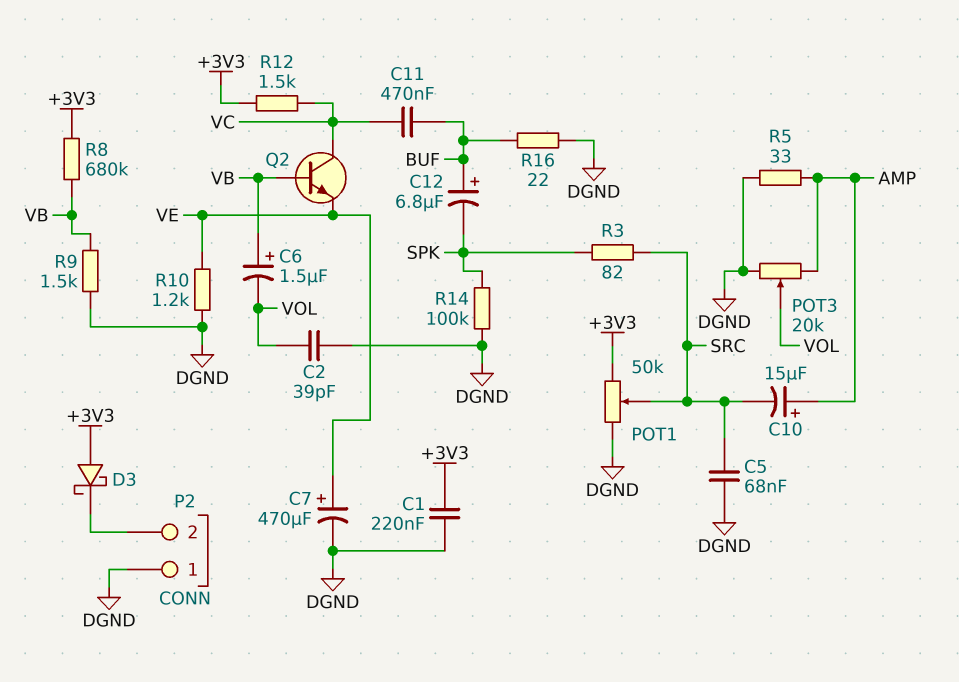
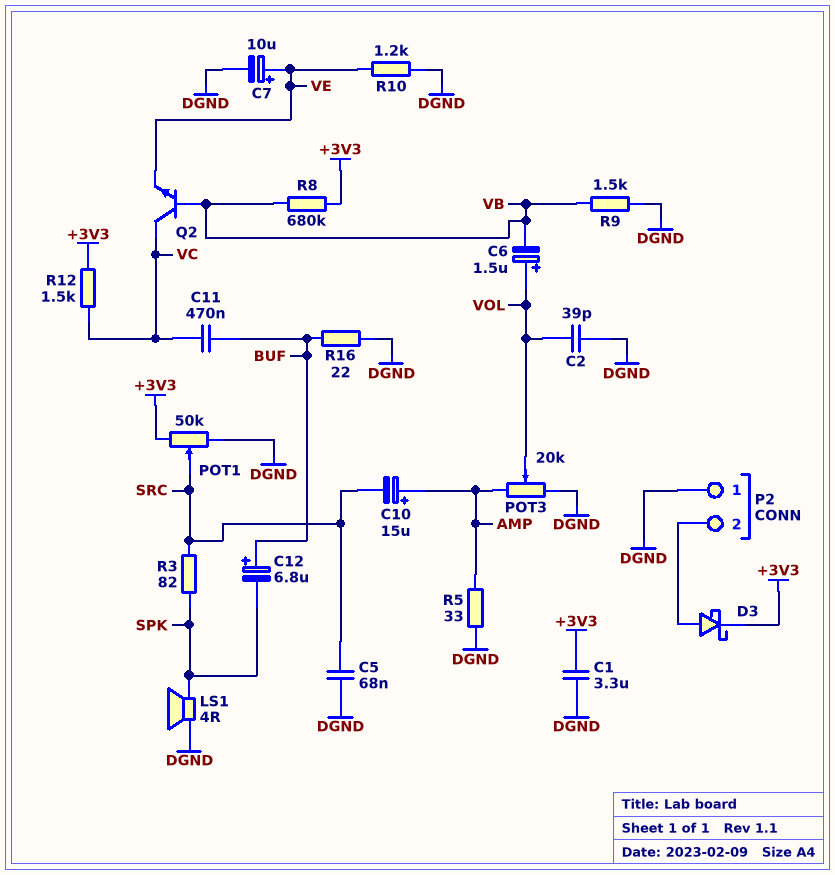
C1: 220nF (+3V3, DGND) -> 3.3uF (+3V3, DGND)
C6: 1.5uF (plus VB, minus VOL) -> 1.5uF (plus VOL, minus VB)
C7: 470uF (plus VE, minus DGND) -> 10uF (plus VE, minus DGND)
D3: schottky (A +3V3, K P2/2) -> schottky (A P2/2, K +3V3)
LS1: none -> speaker 4R (DGND, SPK)
R14: 100k (DGND, SPK) -> none

